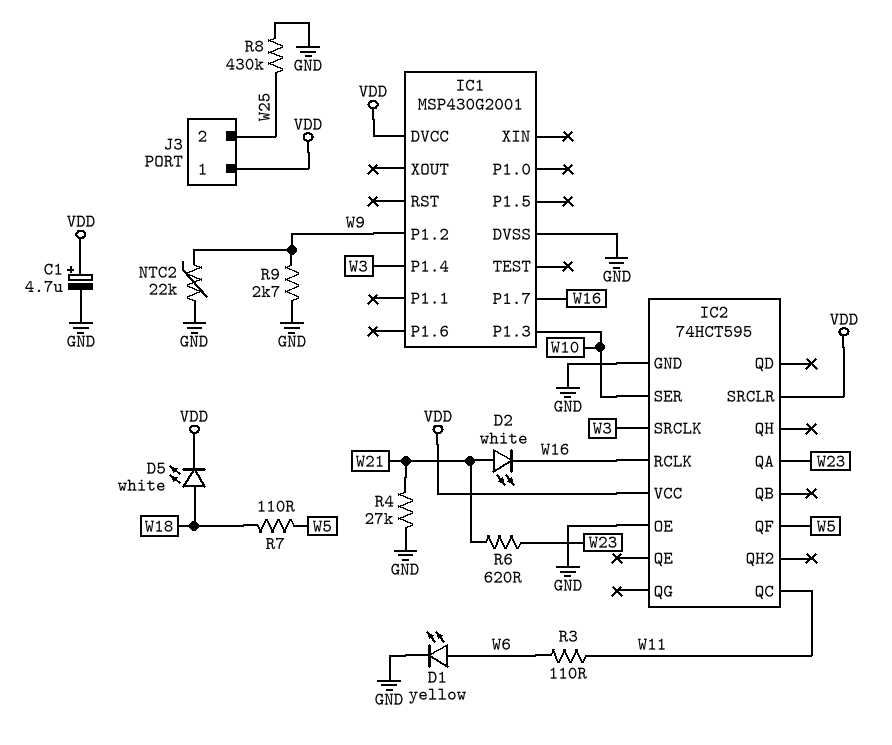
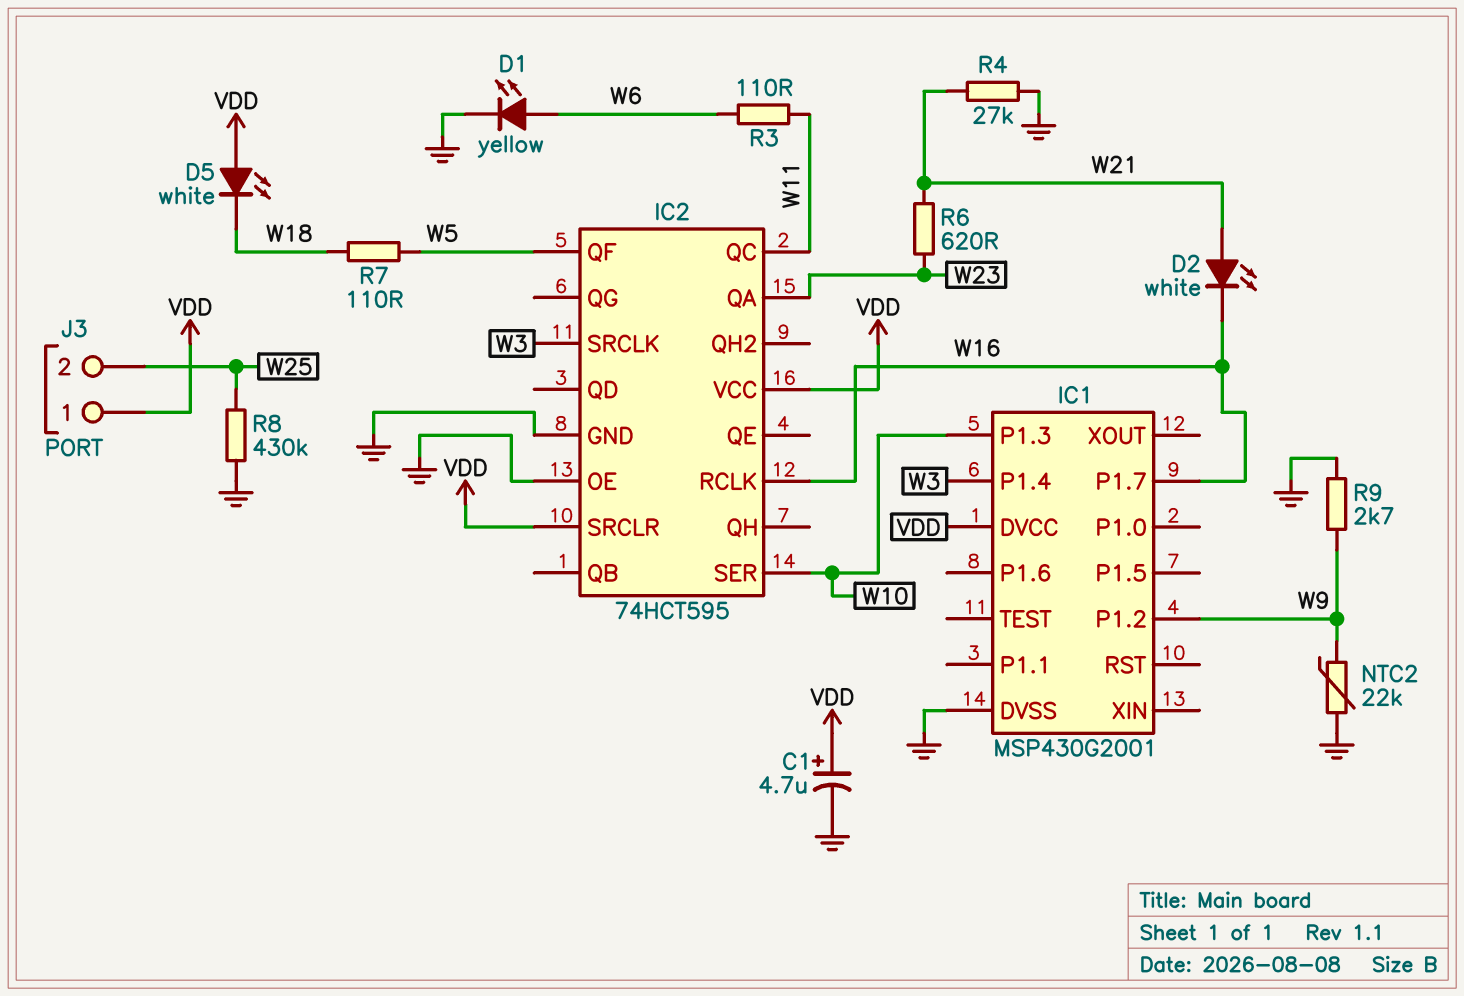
D5: LED white (A W18, K VDD) -> LED white (A VDD, K W18)

